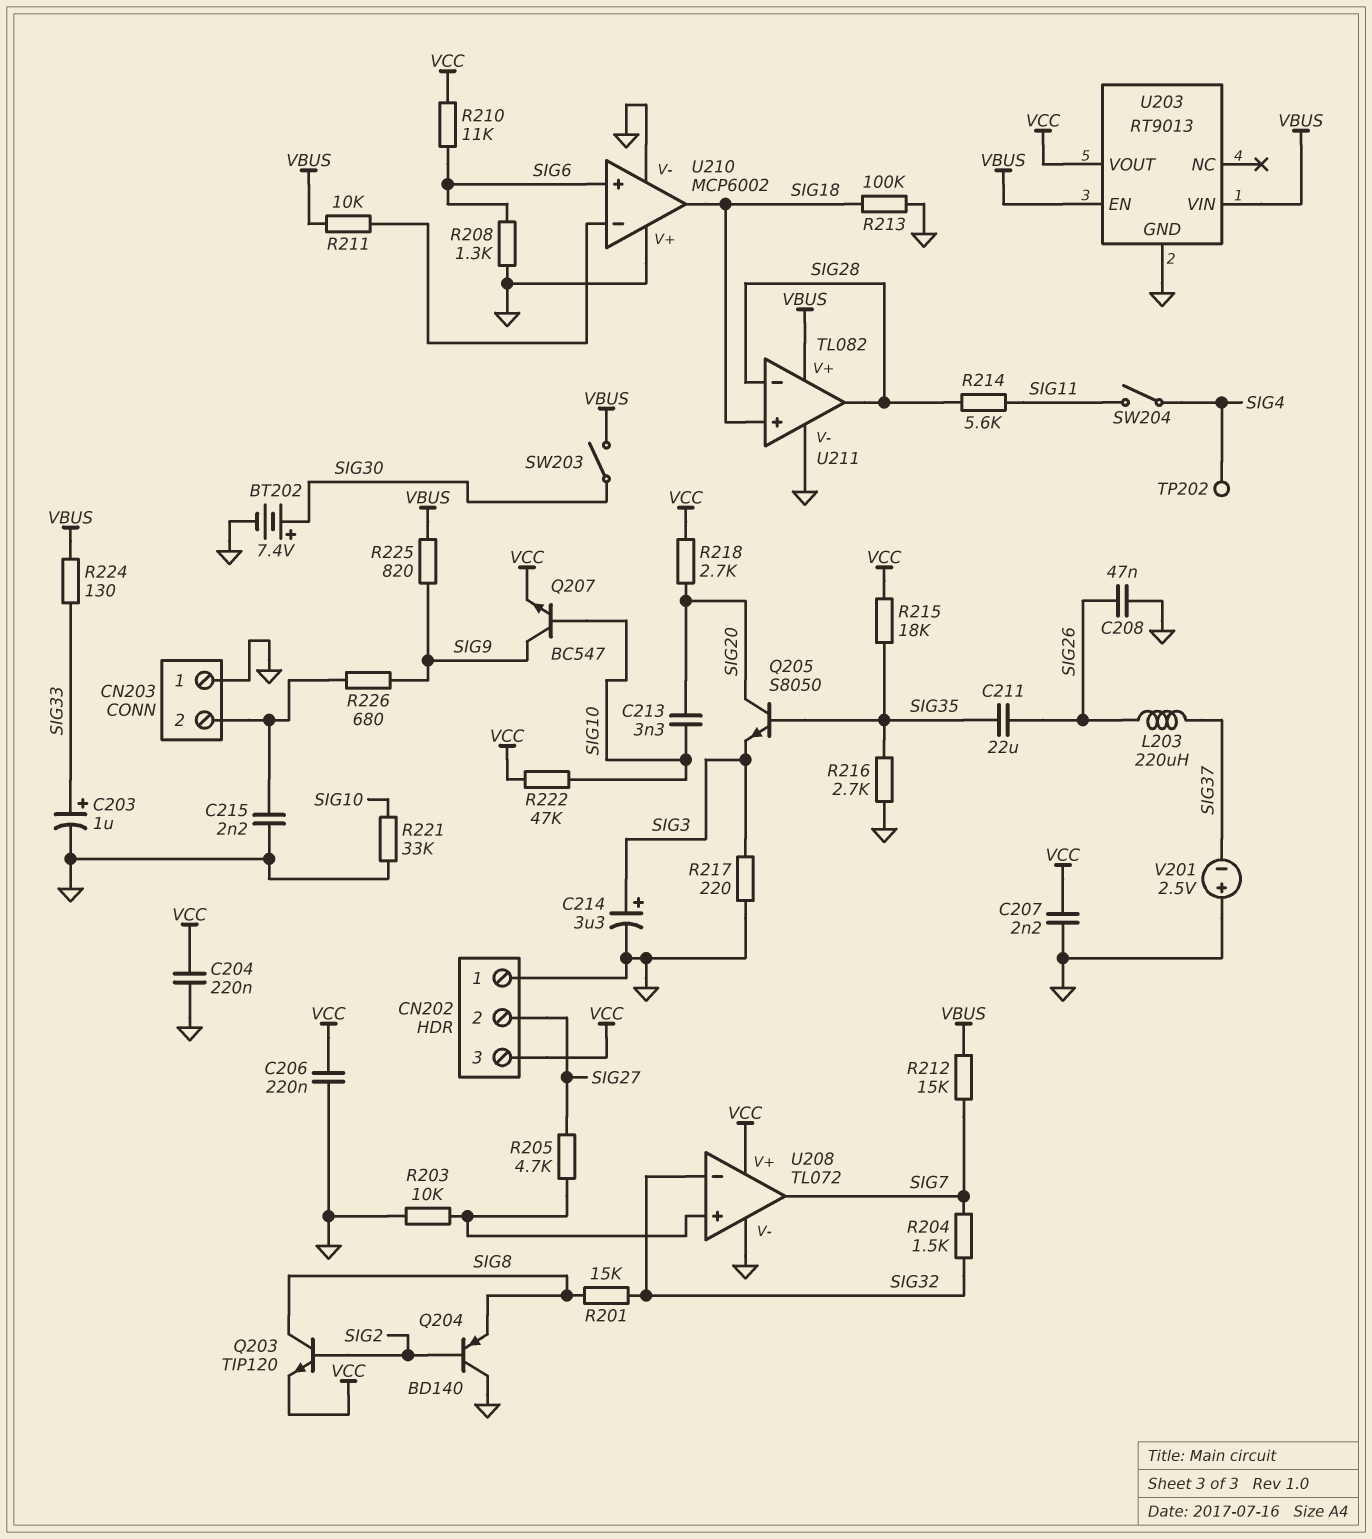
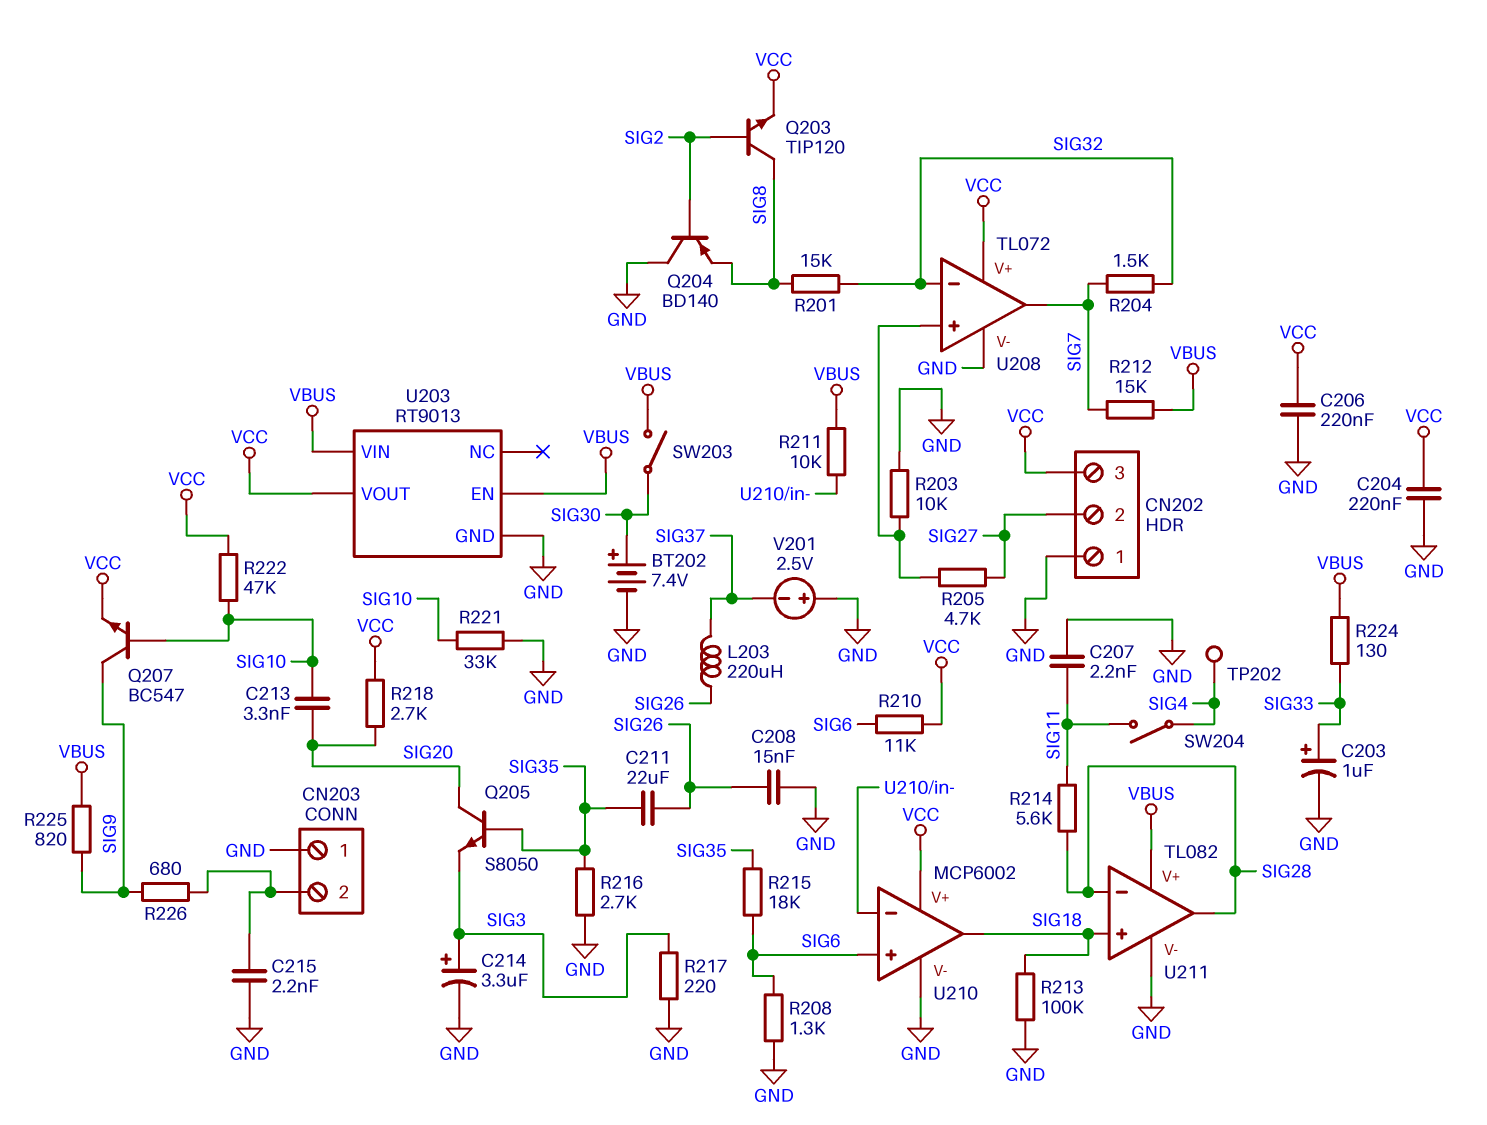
C207: 2.2nF (GND, VCC) -> 2.2nF (GND, SIG11)
C208: 47nF (GND, SIG26) -> 15nF (GND, SIG26)
R215: 18k (SIG35, VCC) -> 18k (SIG6, SIG35)
U210 pin V+: GND -> VCC

